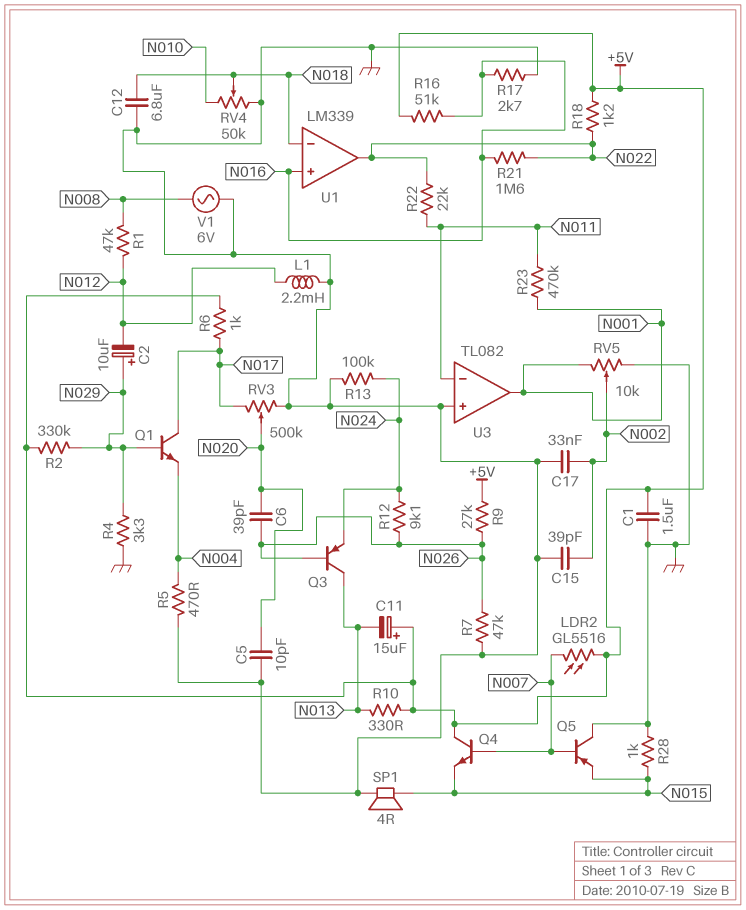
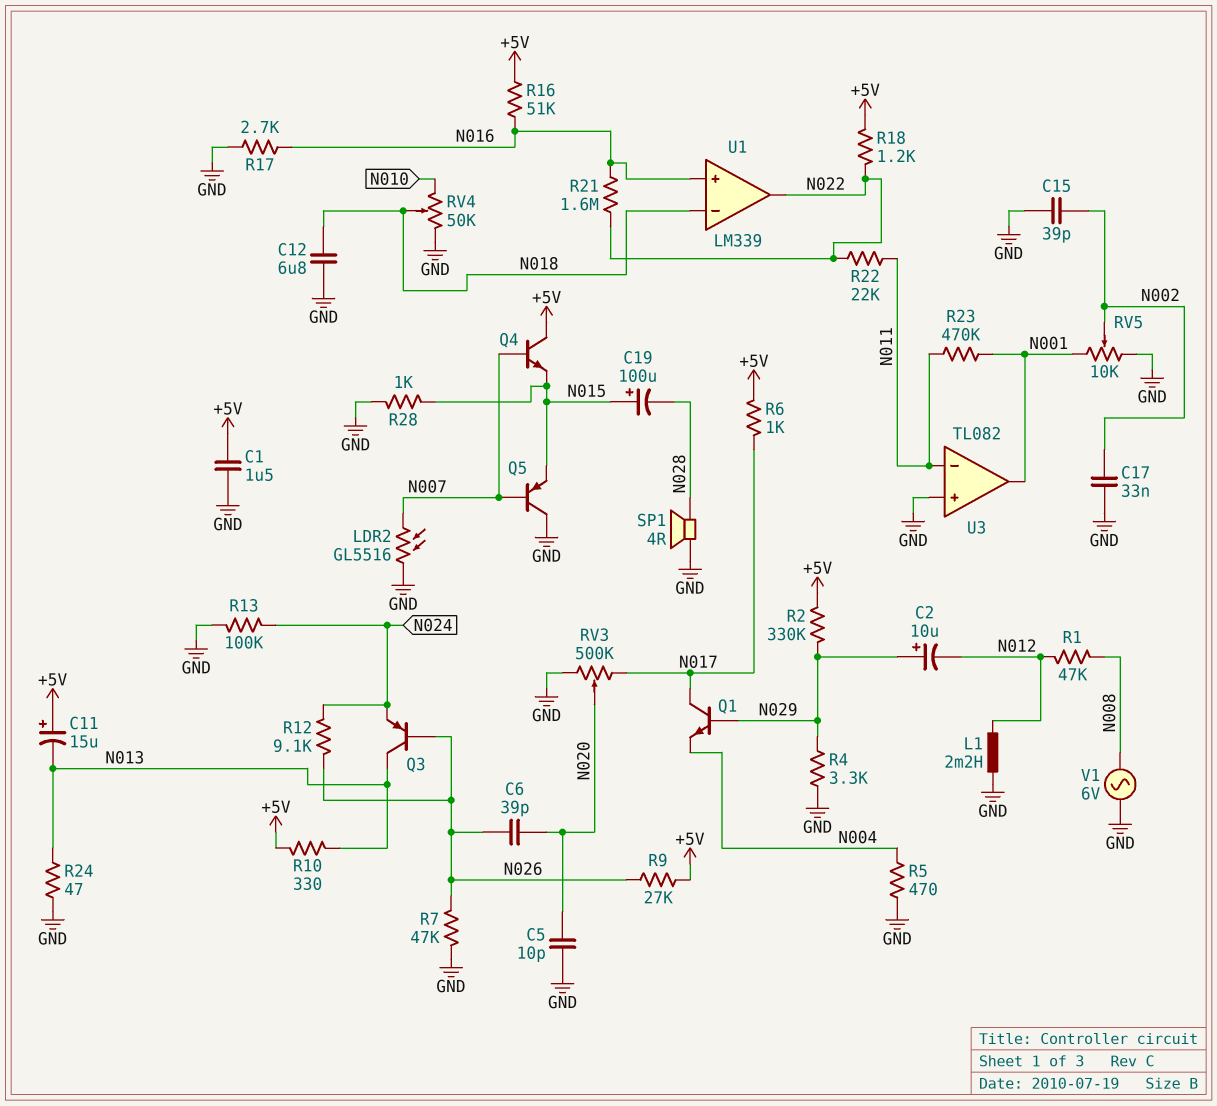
C19: none -> 100uF (plus N015, minus N028)
LDR2: GL5516 (+5V, N007) -> GL5516 (GND, N007)
R24: none -> 47 (GND, N013)
SP1: speaker 4R (GND, N015) -> speaker 4R (GND, N028)

